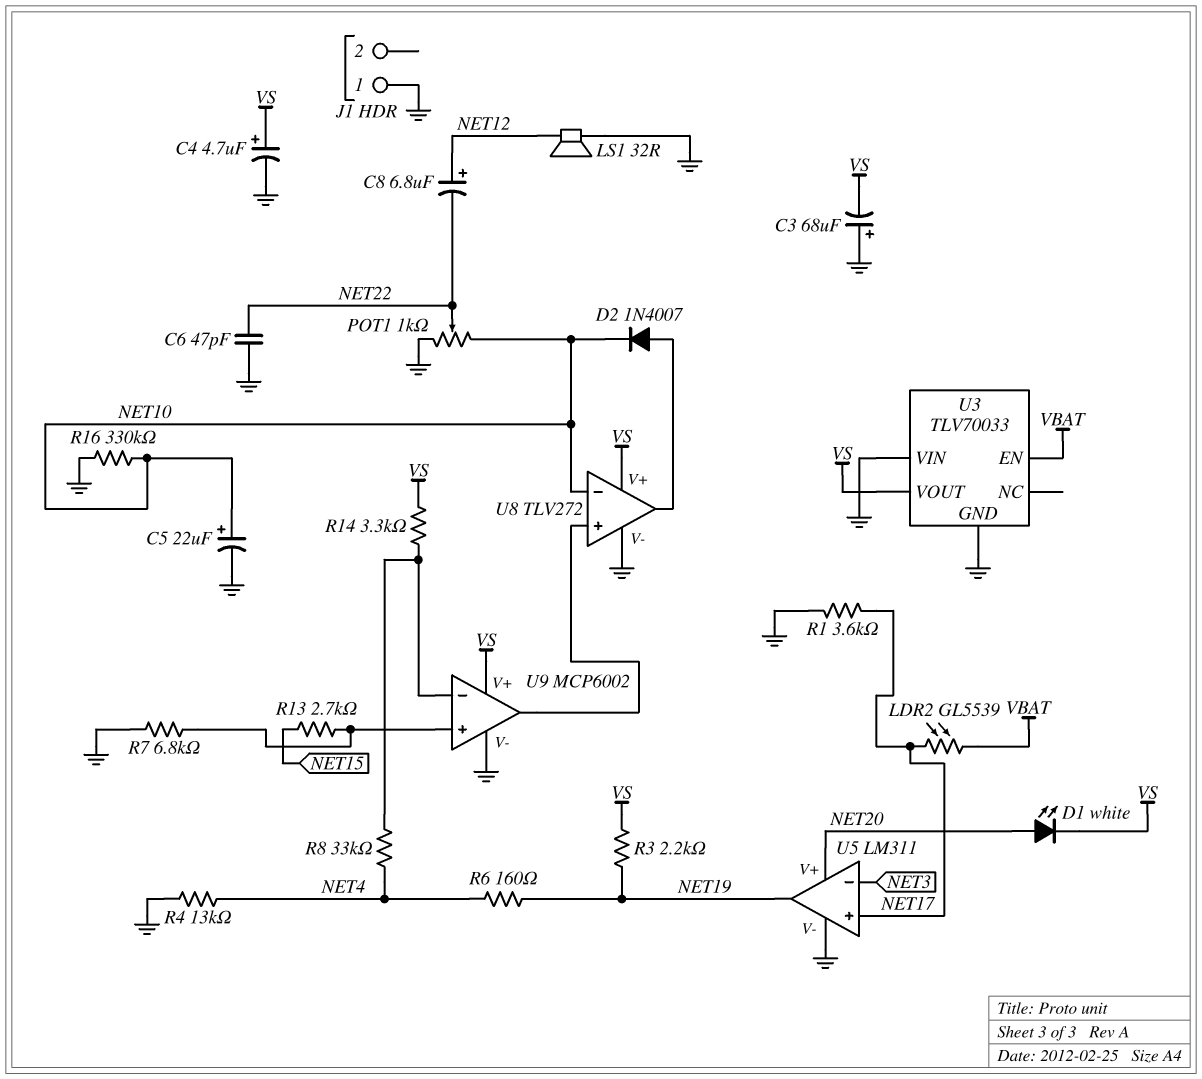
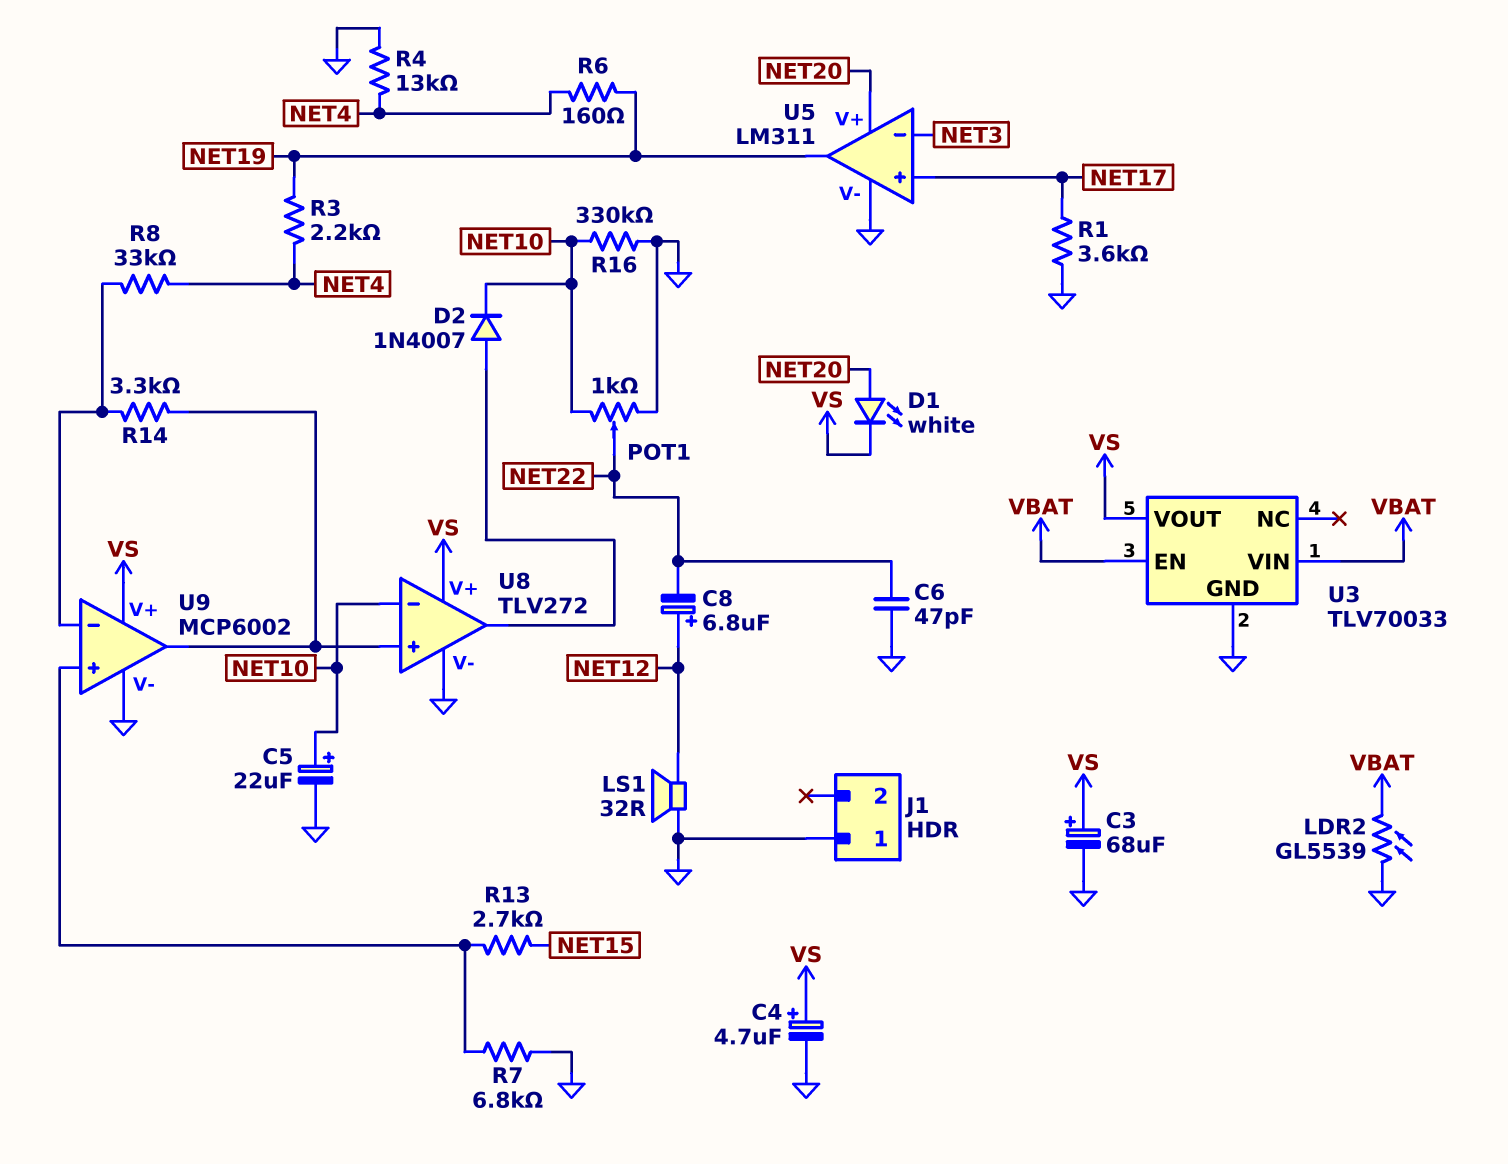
C3: 68uF (plus GND, minus VS) -> 68uF (plus VS, minus GND)
LDR2: GL5539 (NET17, VBAT) -> GL5539 (GND, VBAT)
R3: 2.2k (NET19, VS) -> 2.2k (NET4, NET19)
R14: 3.3k (U9/in-, VS) -> 3.3k (U8/in+, U9/in-)
U3 pin VIN: GND -> VBAT

